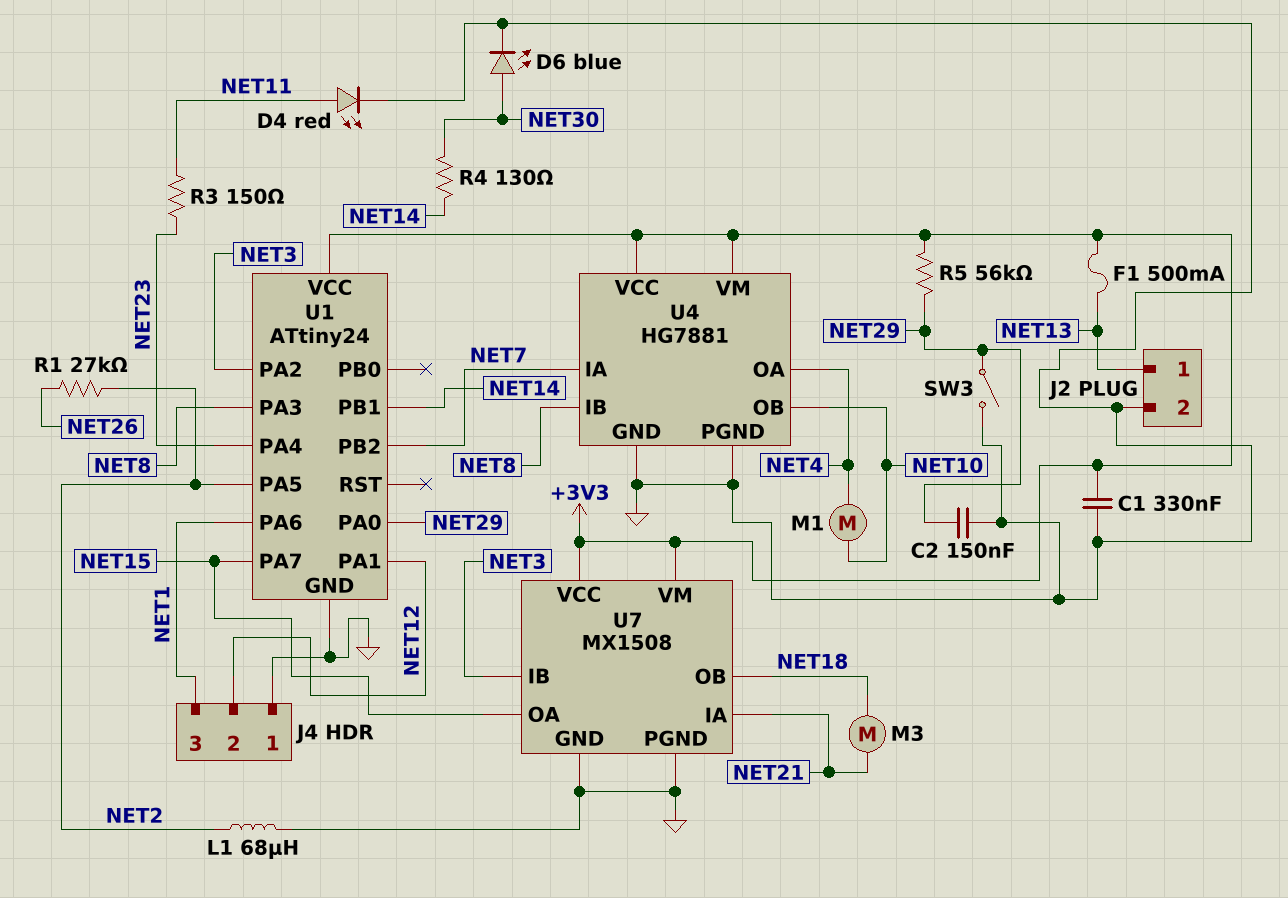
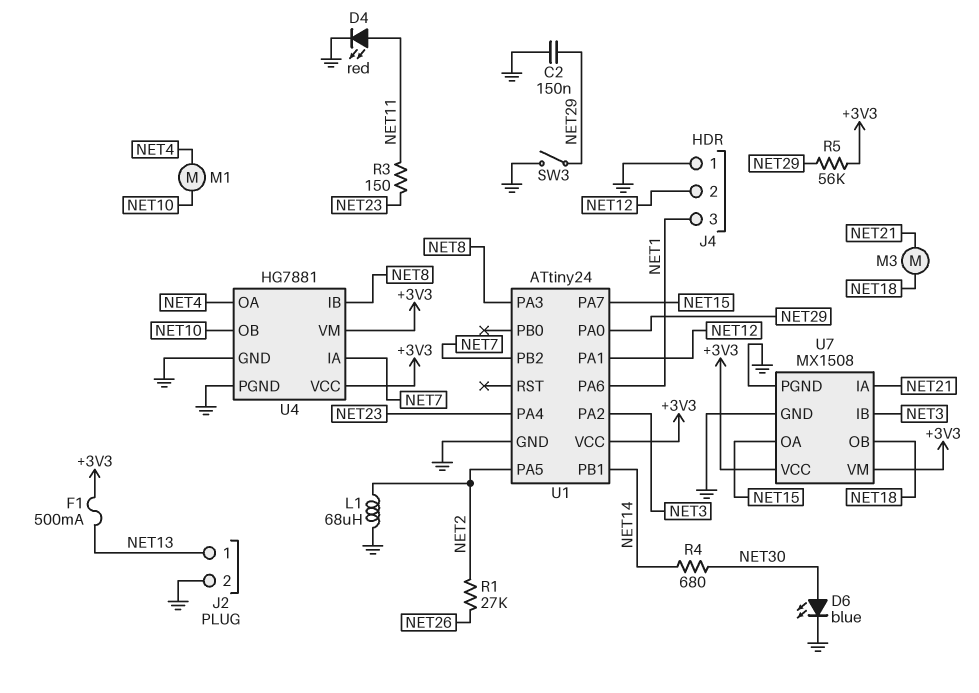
C1: 330nF (+3V3, GND) -> none
R4: 130 (NET14, NET30) -> 680 (NET14, NET30)

